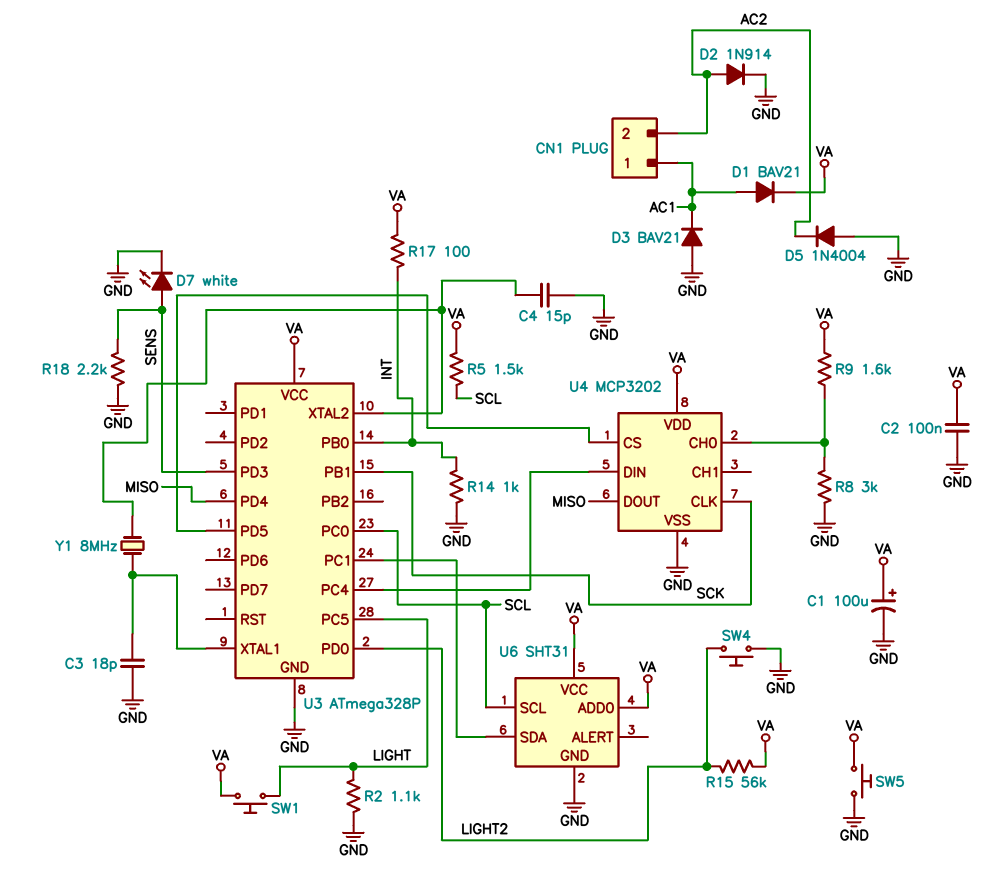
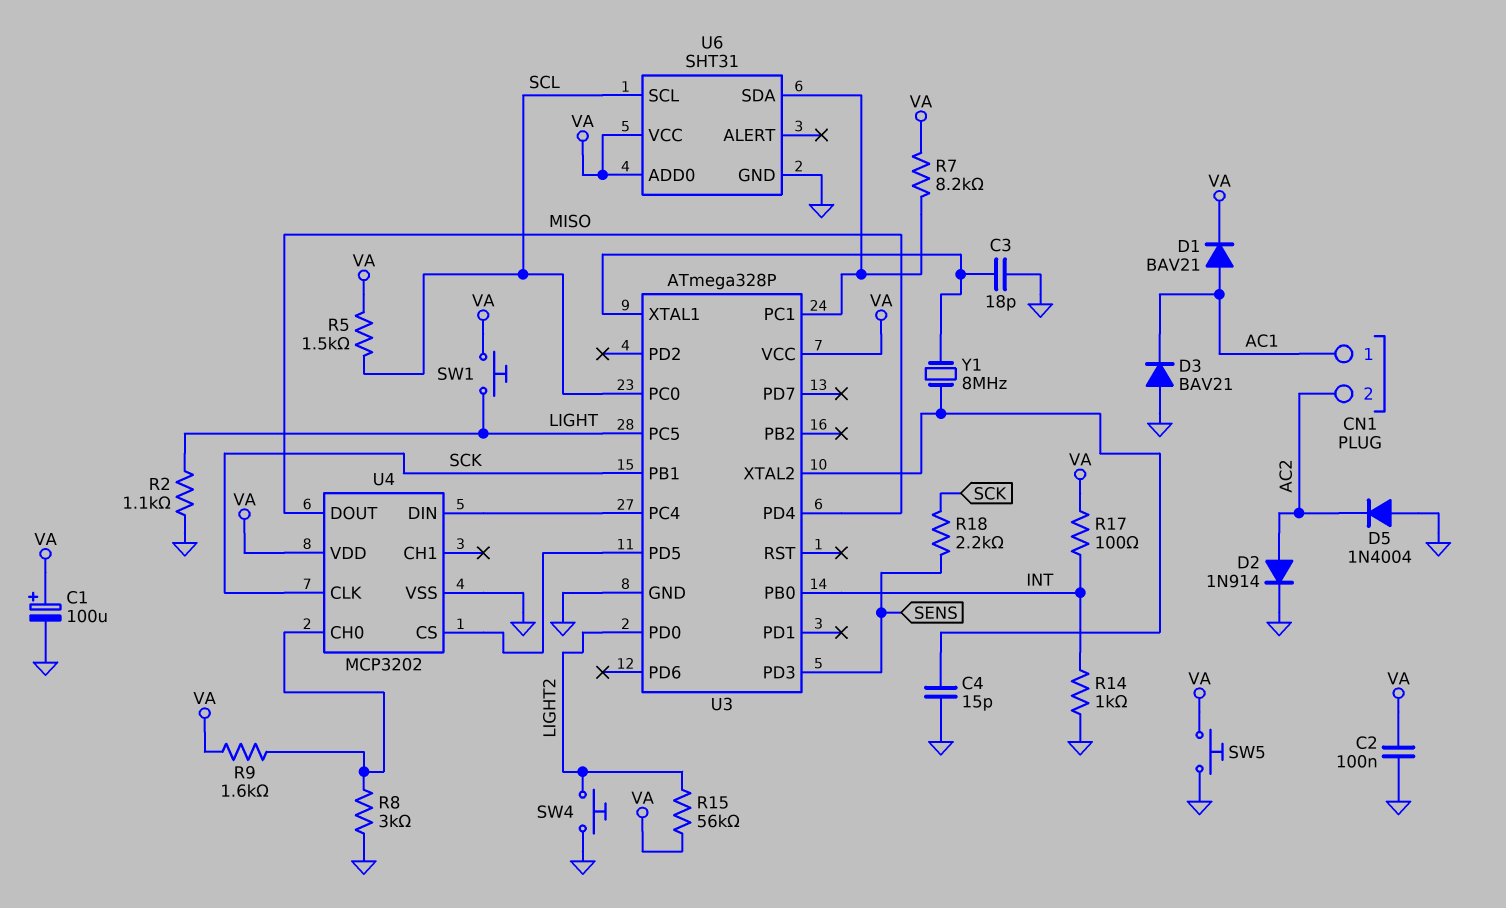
D7: LED white (A SENS, K GND) -> none
R7: none -> 8.2k (U3/PC1, VA)
R18: 2.2k (GND, SENS) -> 2.2k (SCK, SENS)

